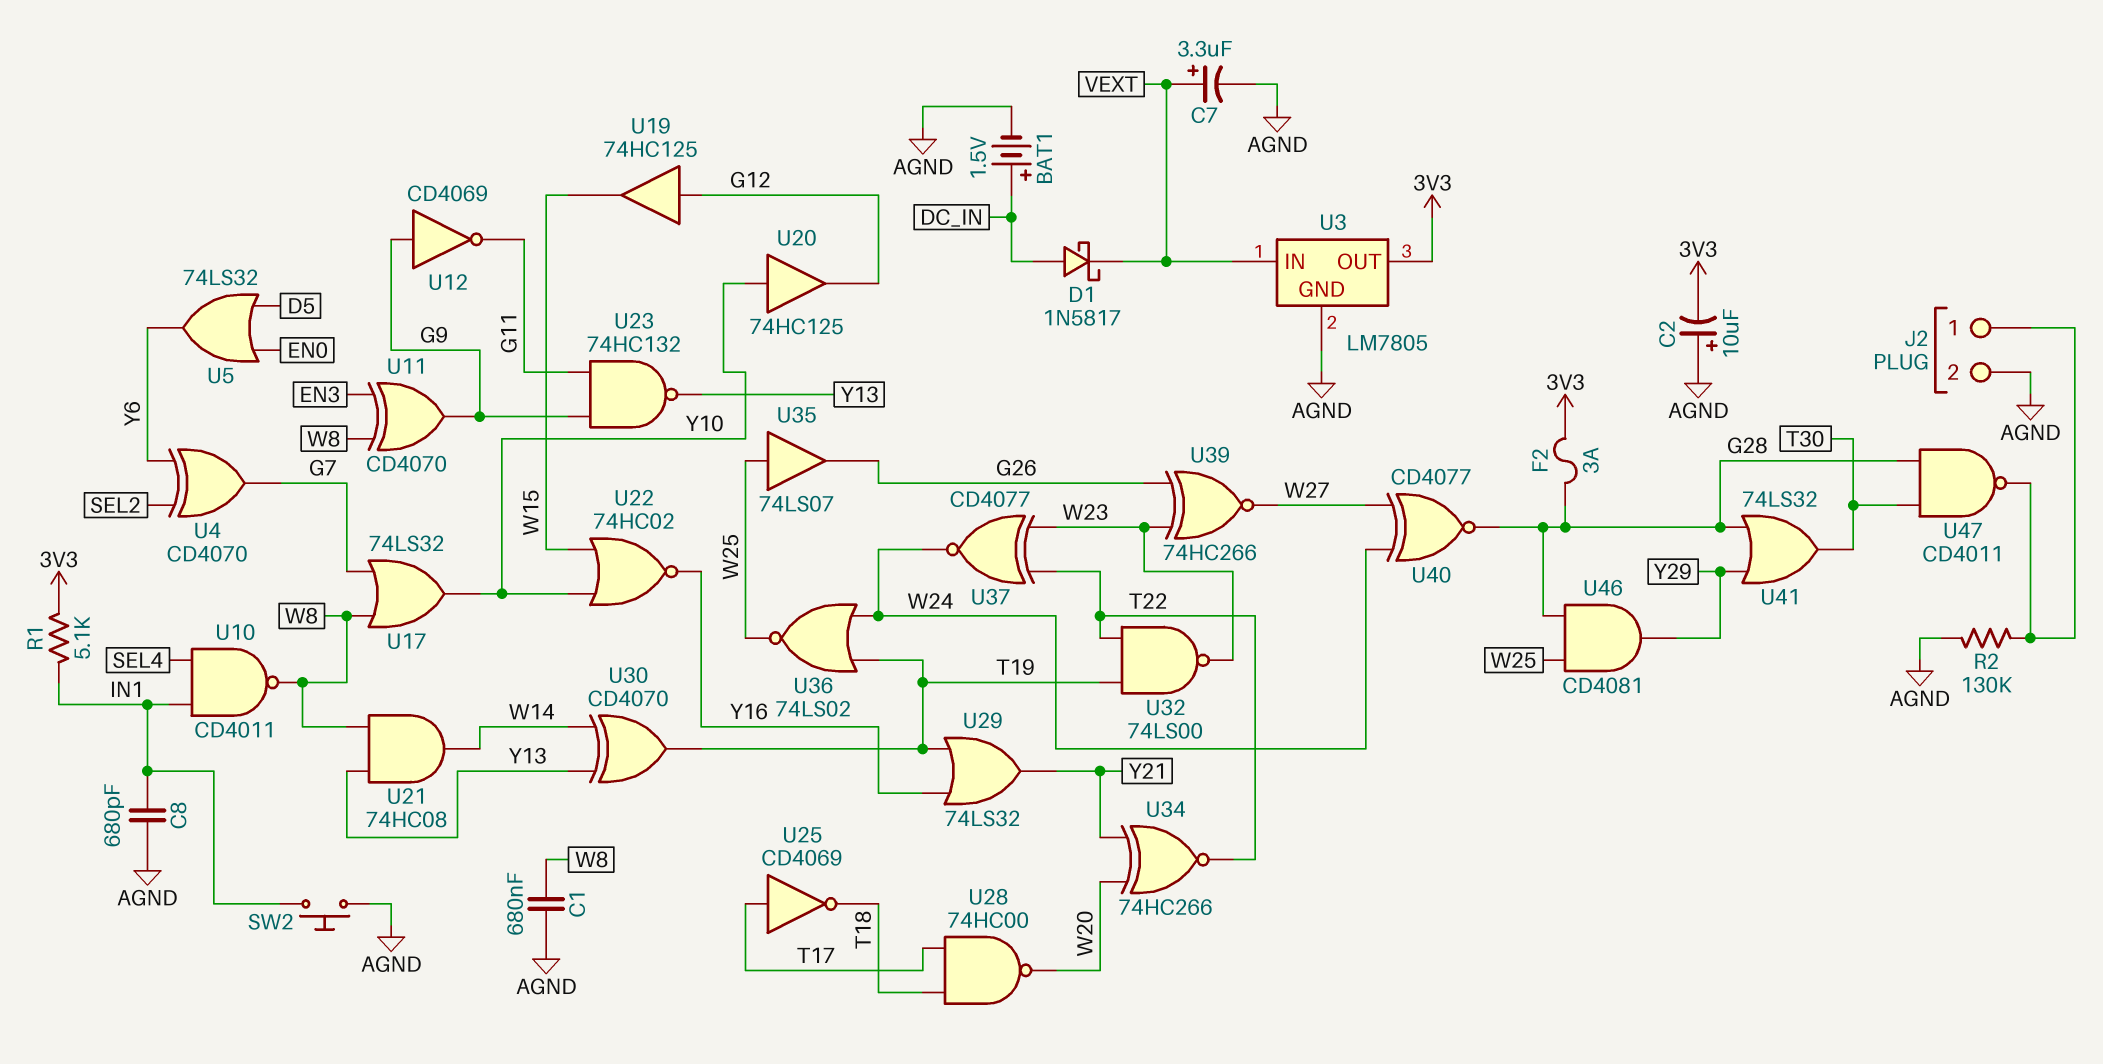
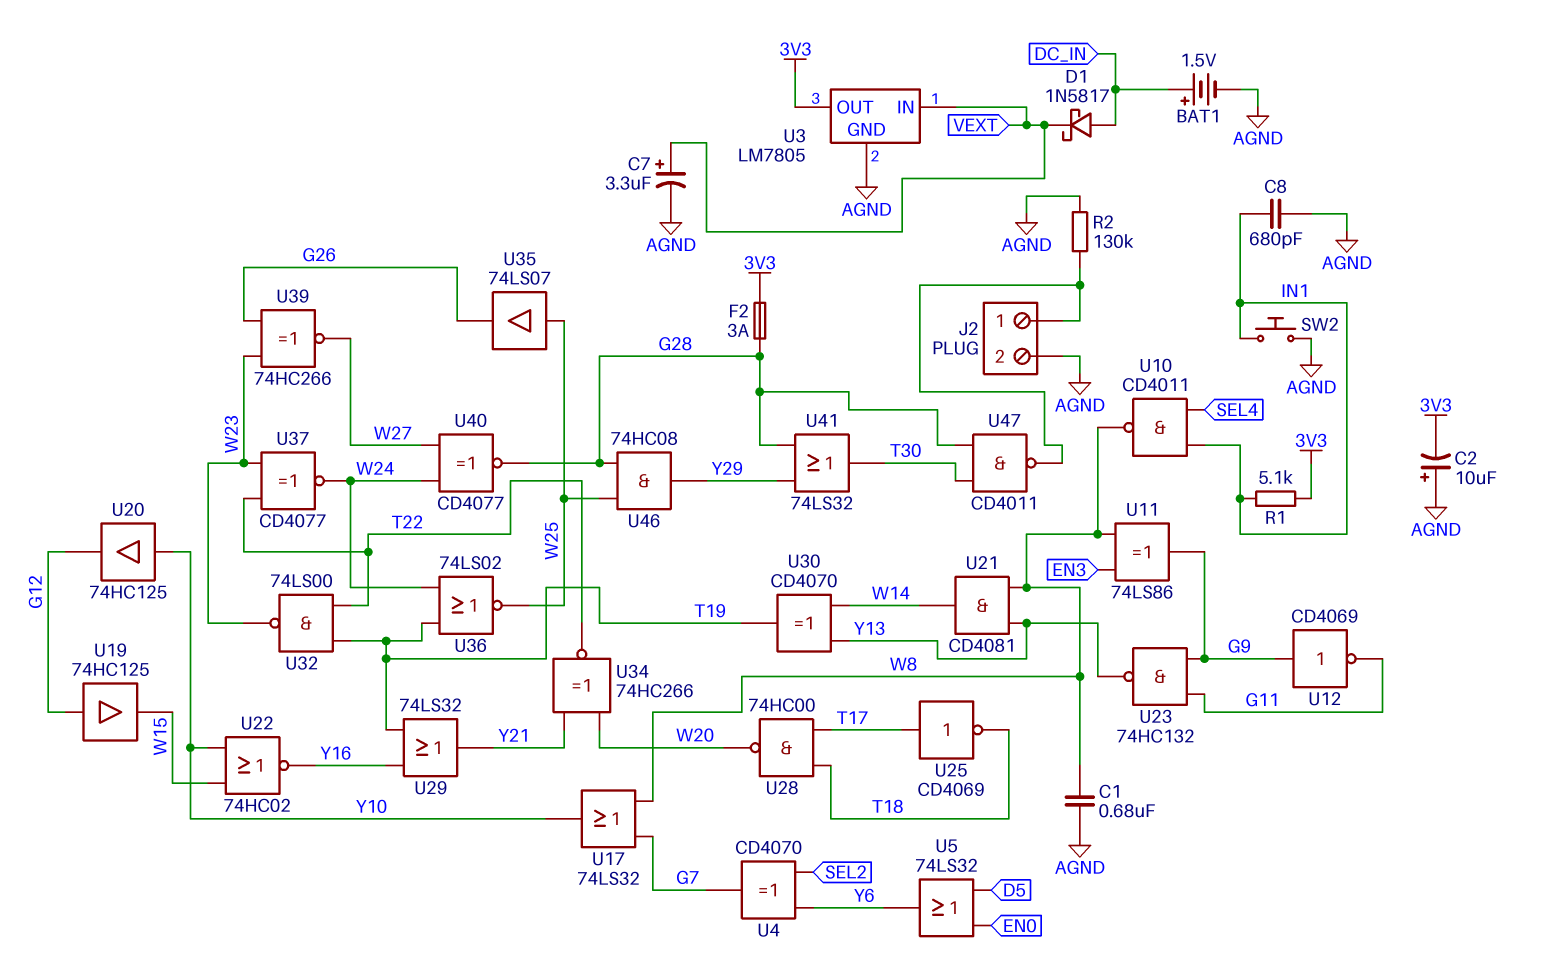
U11: XOR CD4070 (in EN3, in W8, out G9) -> XOR 74LS86 (in EN3, in W8, out G9)
U21: AND 74HC08 (in W8, in Y13, out W14) -> AND CD4081 (in W8, in Y13, out W14)
U46: AND CD4081 (in G28, in W25, out Y29) -> AND 74HC08 (in G28, in W25, out Y29)

